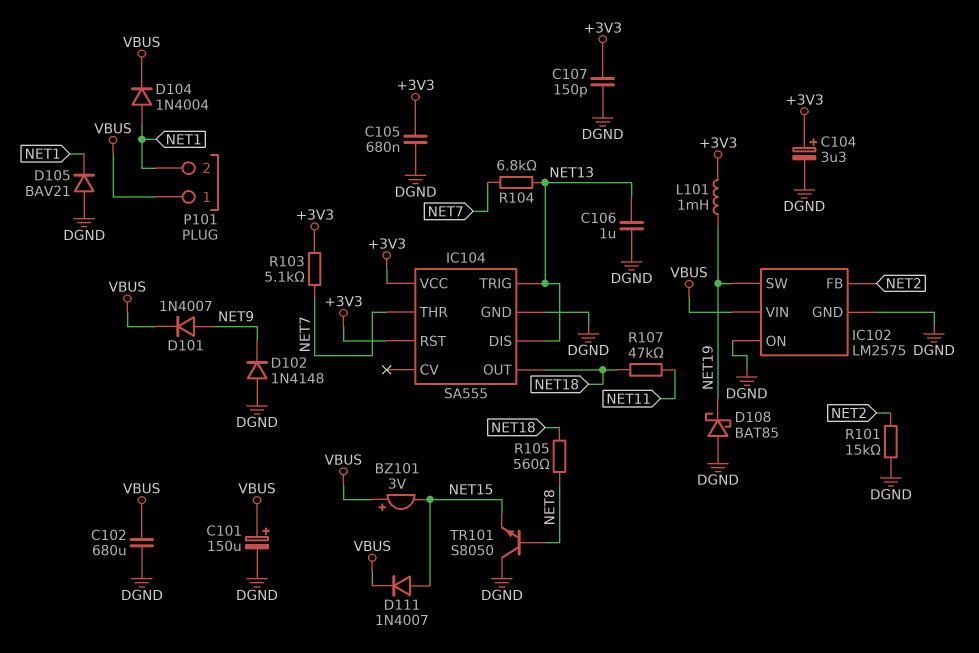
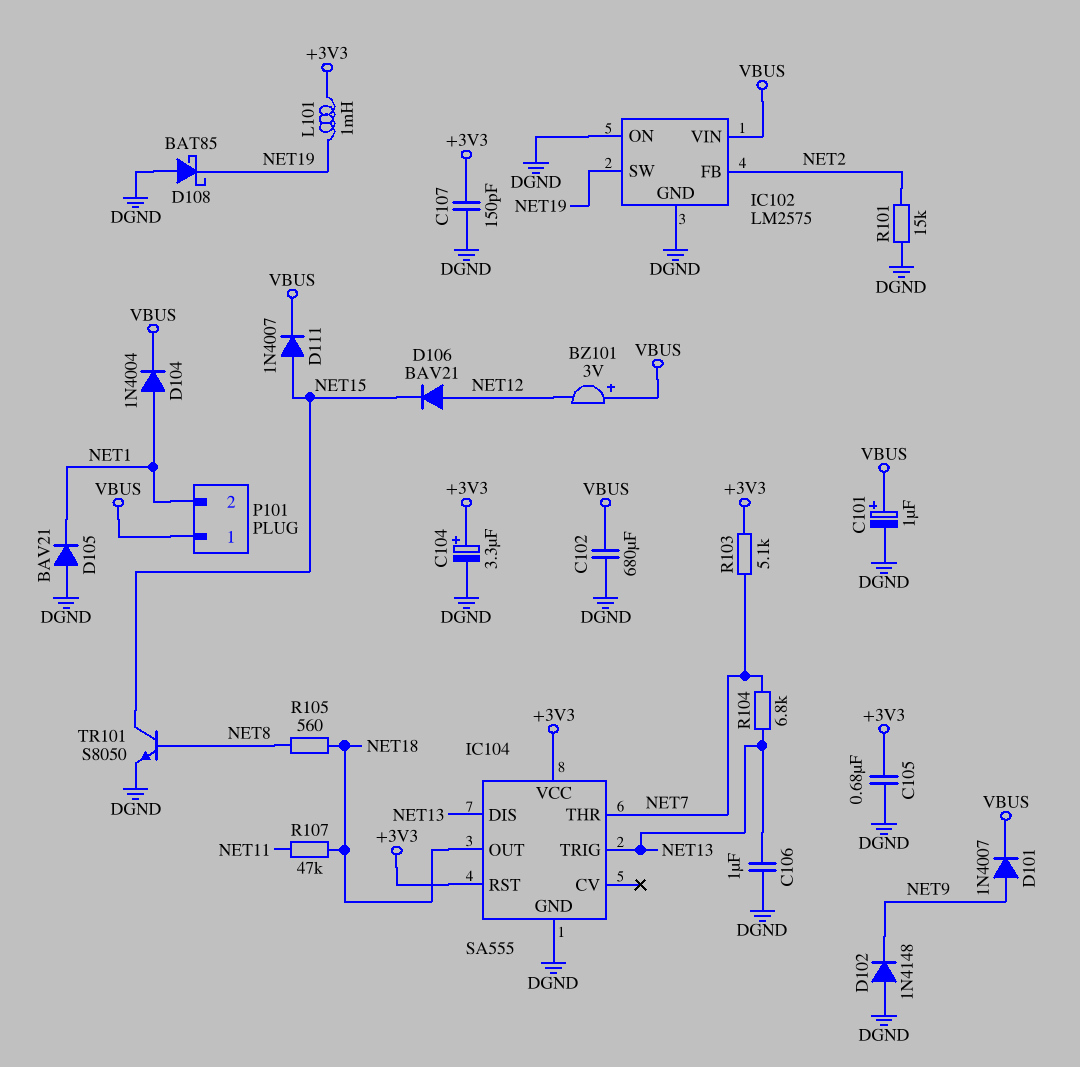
BZ101: buzzer 3V (plus VBUS, minus NET15) -> buzzer 3V (plus VBUS, minus NET12)
C101: 150uF (plus VBUS, minus DGND) -> 1uF (plus VBUS, minus DGND)
D106: none -> diode BAV21 (A NET12, K NET15)
TR101: NPN S8050 (B NET8, C DGND, E NET15) -> NPN S8050 (B NET8, C NET15, E DGND)

